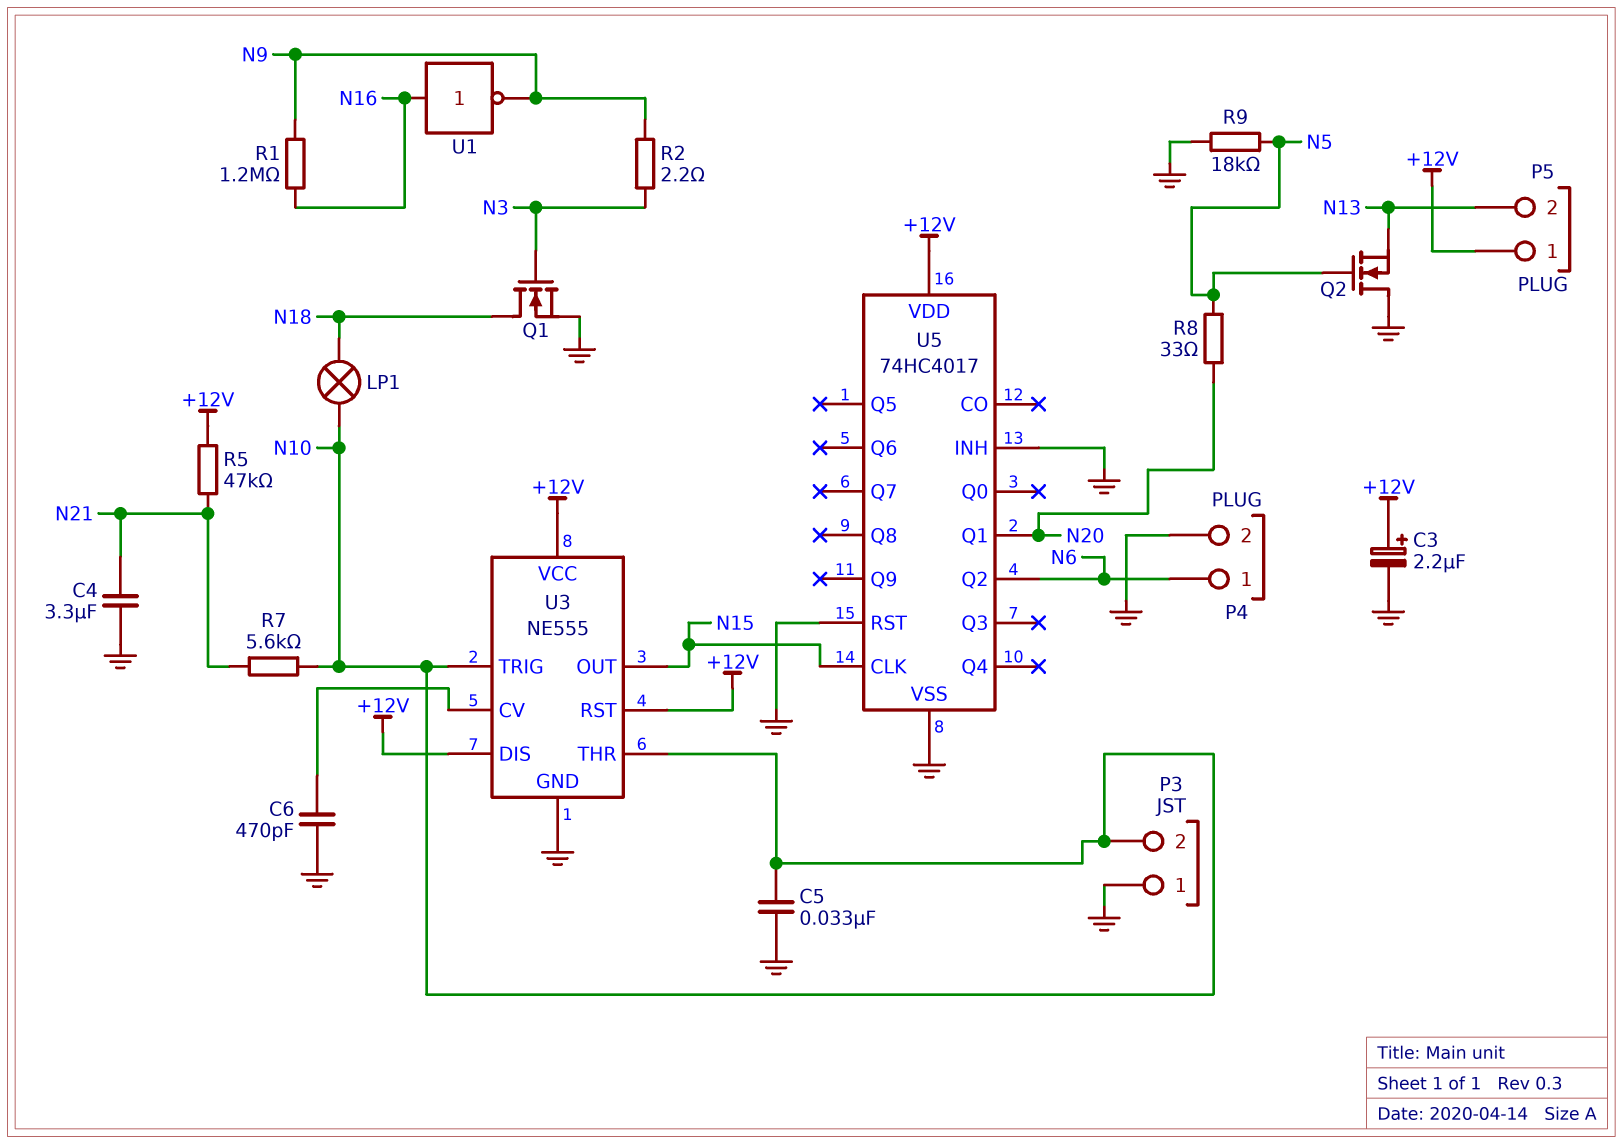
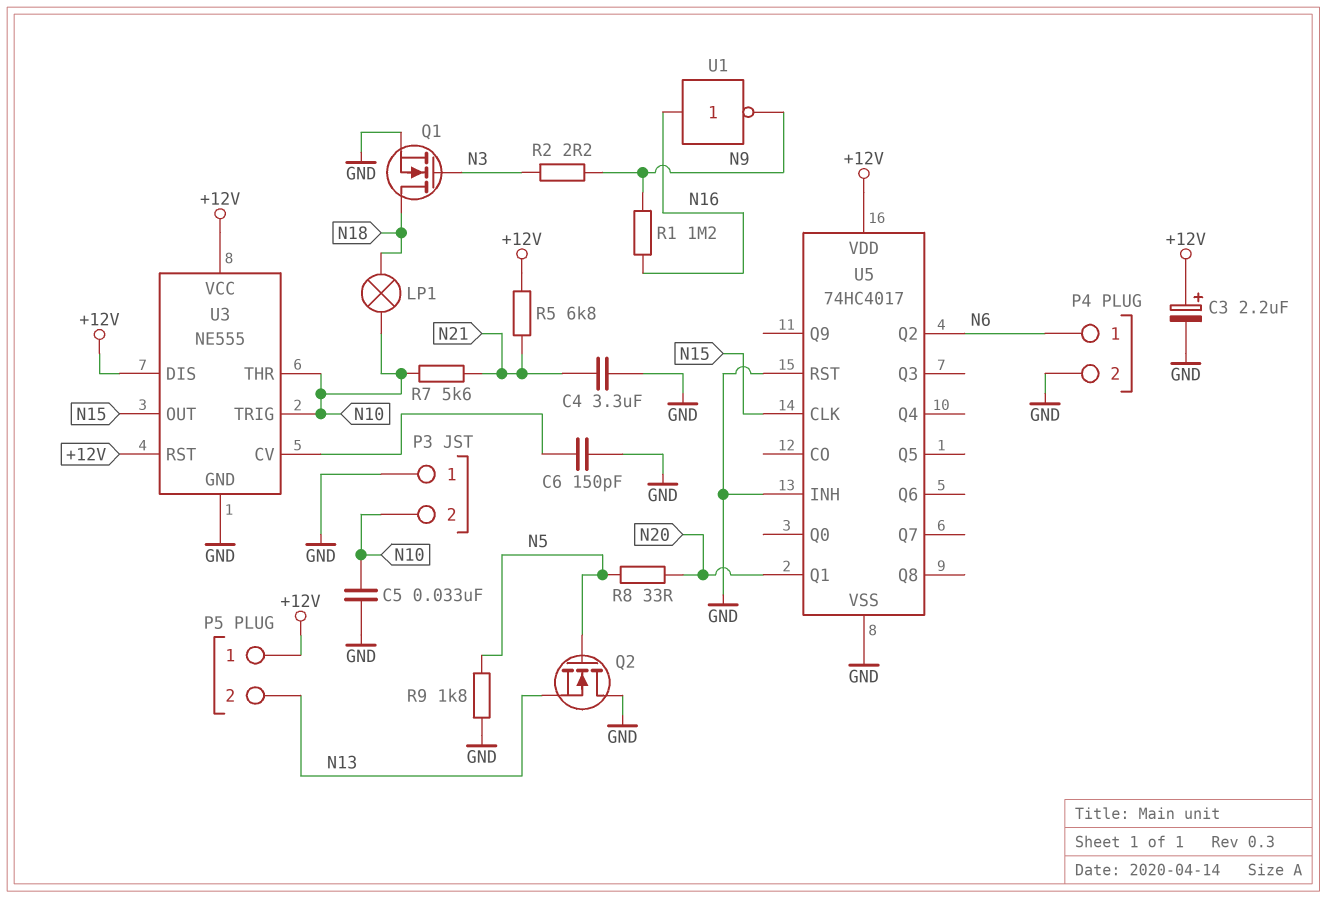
C6: 470pF (GND, U3/CV) -> 150pF (GND, U3/CV)
R5: 47k (+12V, N21) -> 6.8k (+12V, N21)
R9: 18k (GND, N5) -> 1.8k (GND, N5)

